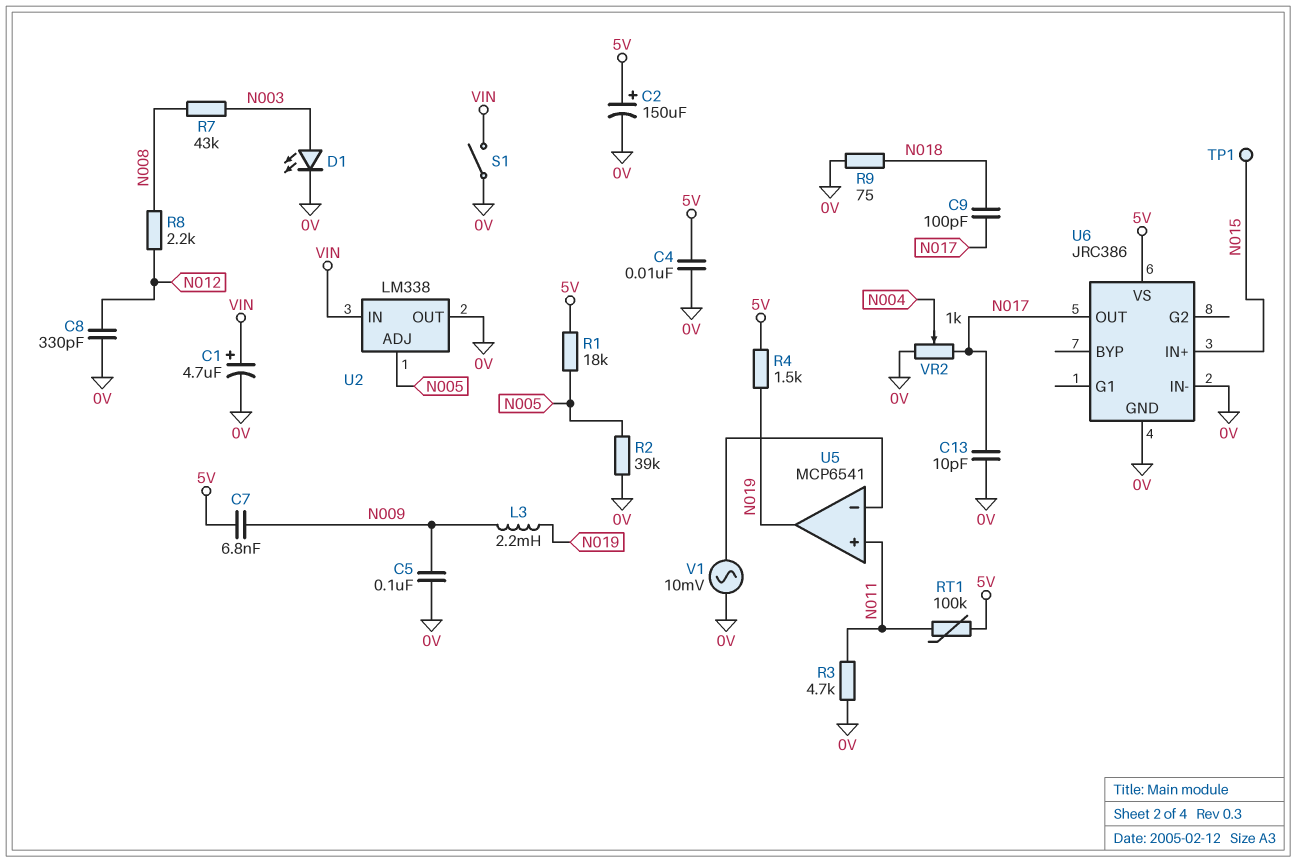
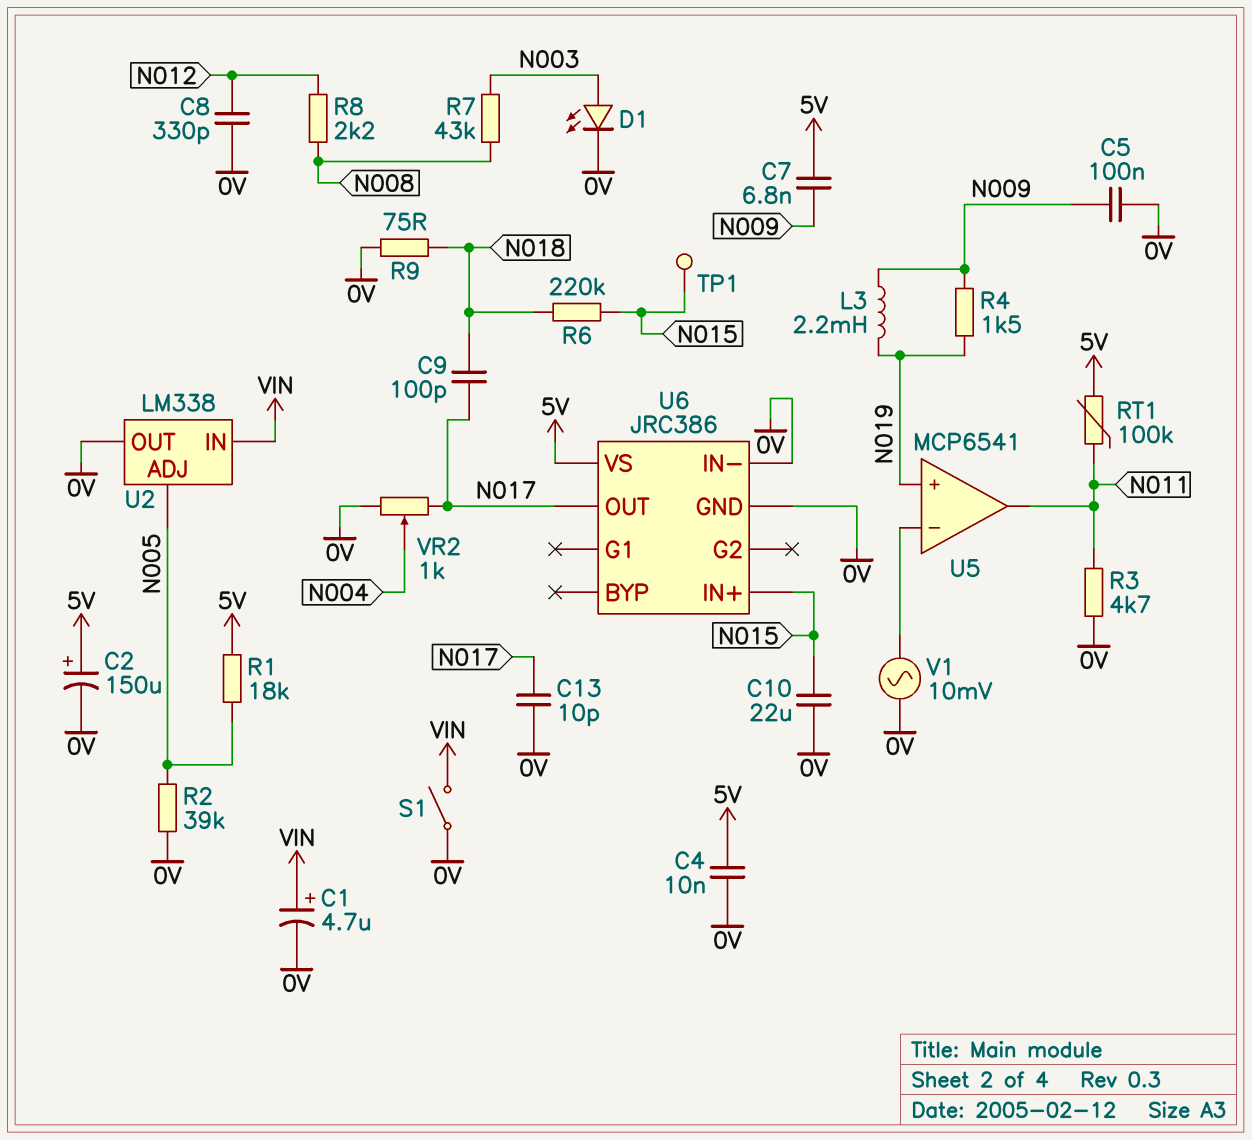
C10: none -> 22uF (0V, N015)
R4: 1.5k (5V, N019) -> 1.5k (N009, N019)
R6: none -> 220k (N015, N018)
U5 pin in+: N011 -> N019
U5 pin out: N019 -> N011

